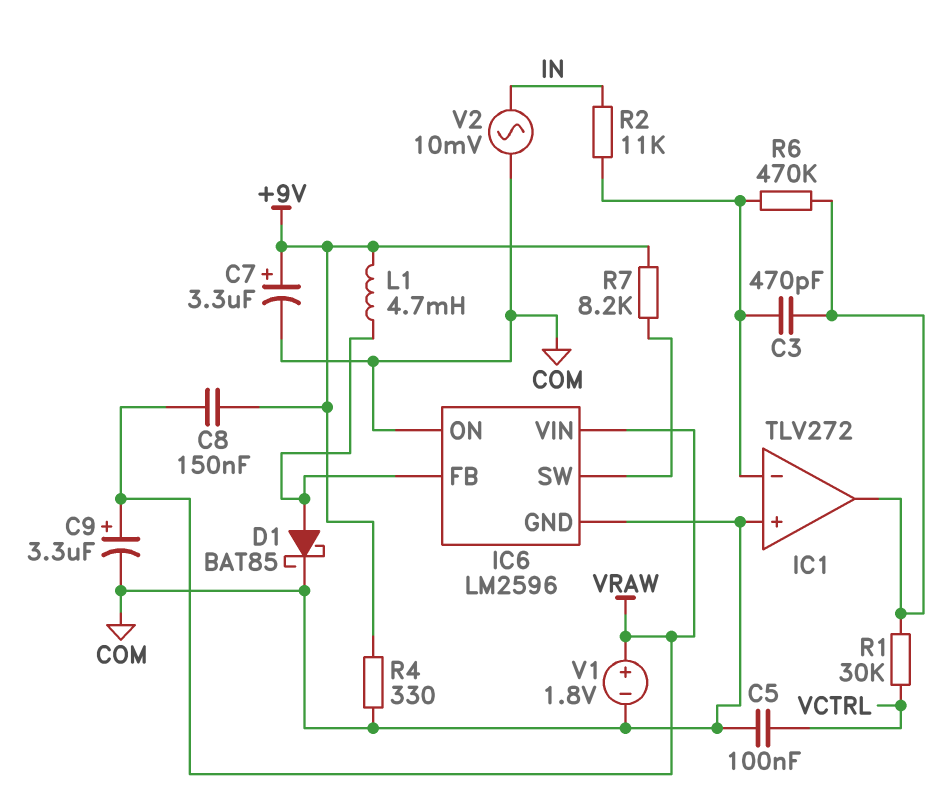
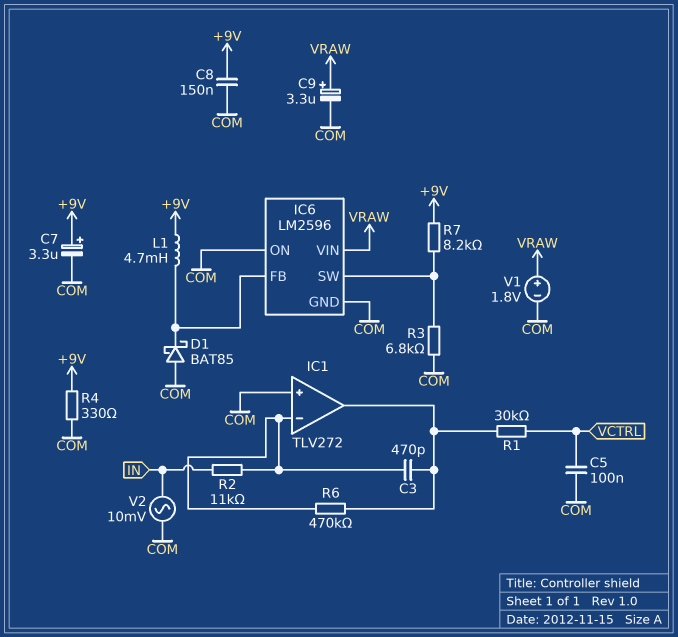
C8: 150nF (+9V, VRAW) -> 150nF (+9V, COM)
D1: schottky BAT85 (A IC6/FB, K COM) -> schottky BAT85 (A COM, K IC6/FB)
R3: none -> 6.8k (COM, IC6/SW)

